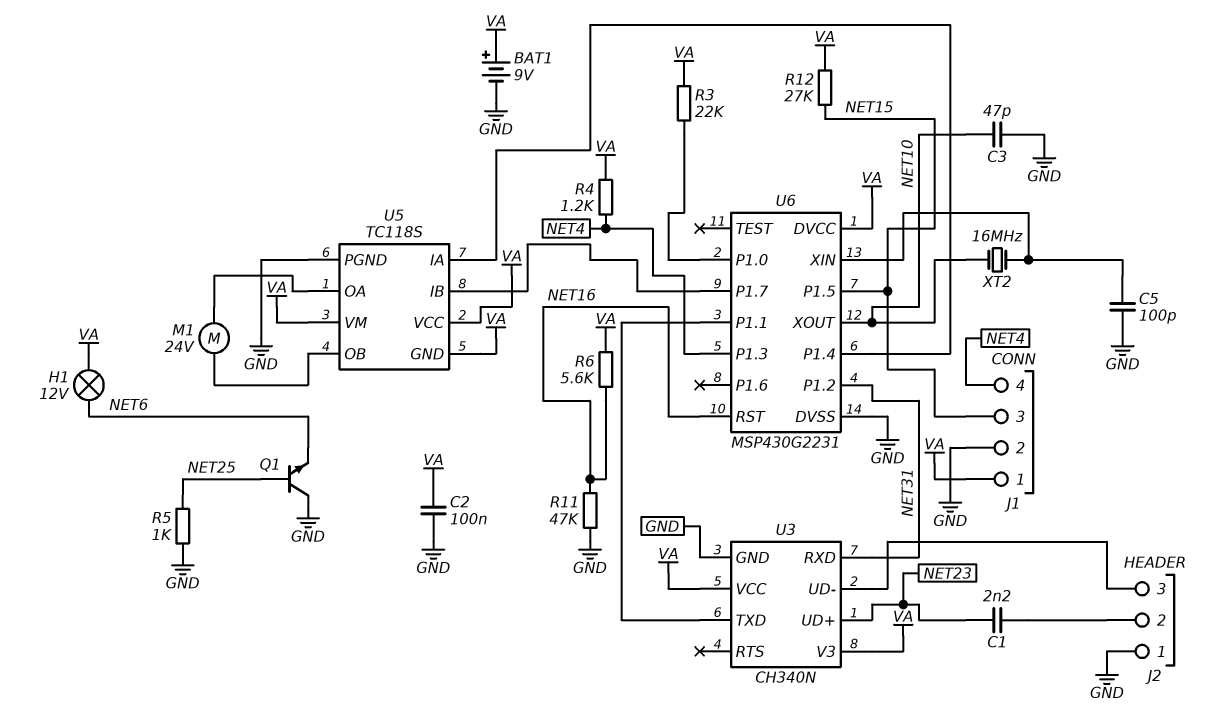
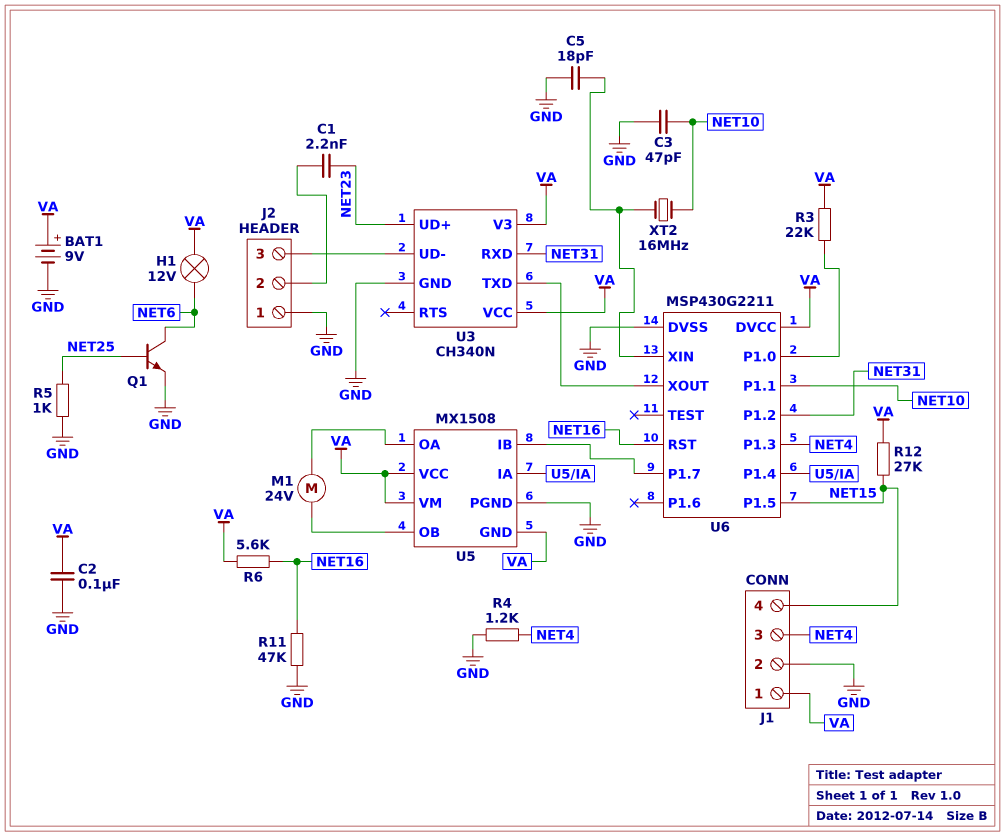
C5: 100pF (GND, U6/XIN) -> 18pF (GND, U6/XIN)
J1 pin 3: NET15 -> NET4
J1 pin 4: NET4 -> NET15
Q1: NPN (B NET25, C GND, E NET6) -> NPN (B NET25, C NET6, E GND)
R4: 1.2k (NET4, VA) -> 1.2k (GND, NET4)
U5: TC118S -> MX1508
U6: MSP430G2231 -> MSP430G2211
U6 pin P1.1: U3/TXD -> NET10
U6 pin XOUT: NET10 -> U3/TXD

